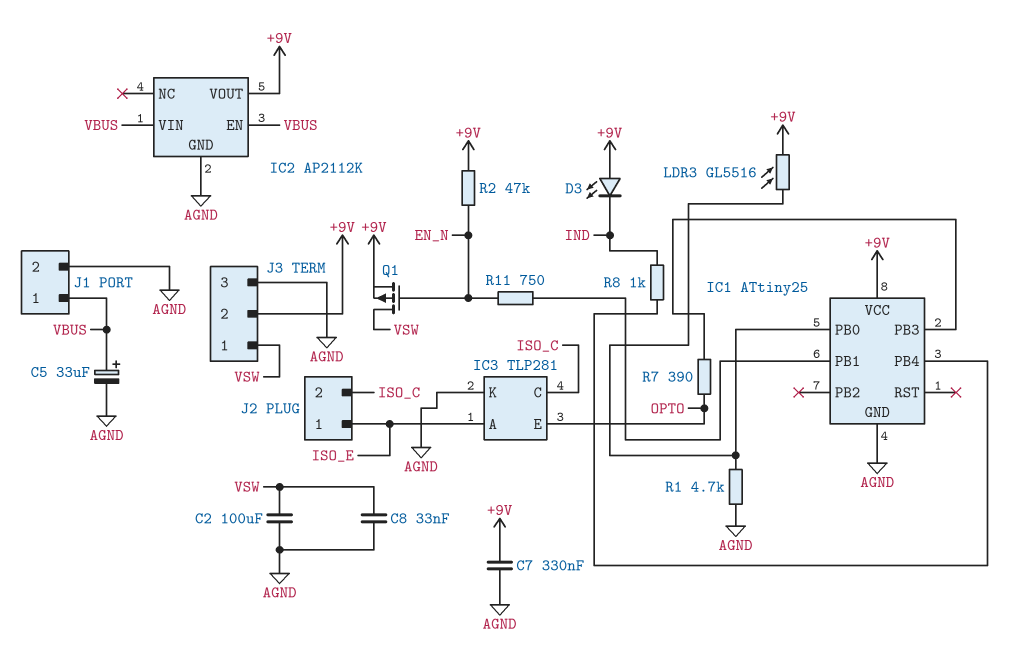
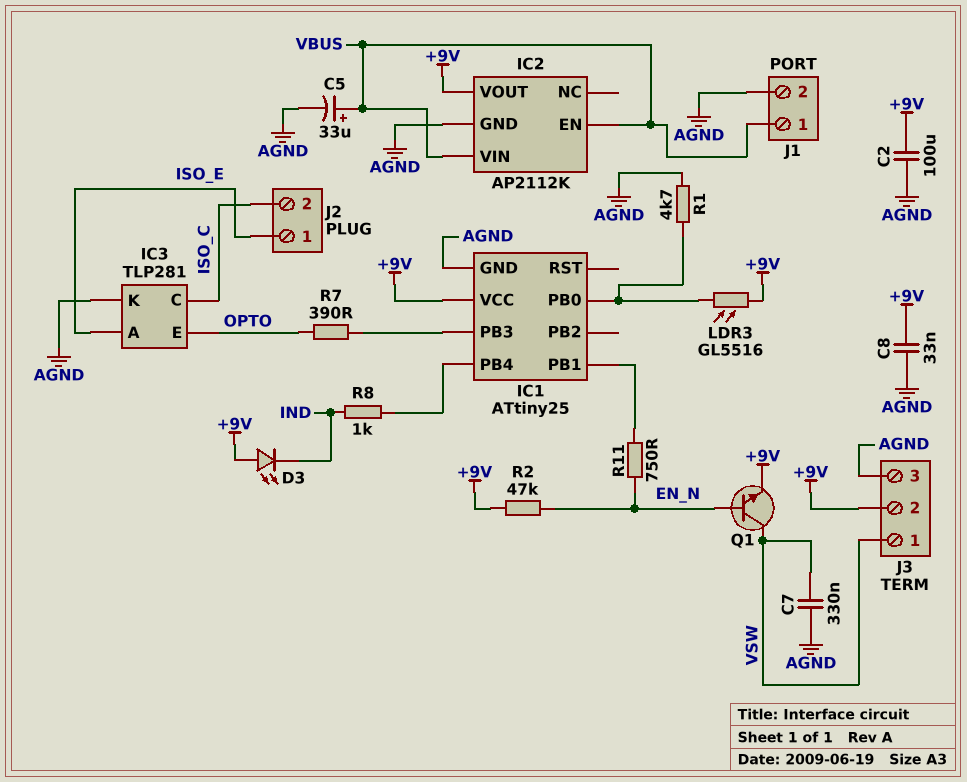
C2: 100uF (AGND, VSW) -> 100uF (+9V, AGND)
C7: 330nF (+9V, AGND) -> 330nF (AGND, VSW)
C8: 33nF (AGND, VSW) -> 33nF (+9V, AGND)
Q1: PMOS (G EN_N, D VSW, S +9V) -> NPN (B EN_N, C VSW, E +9V)

